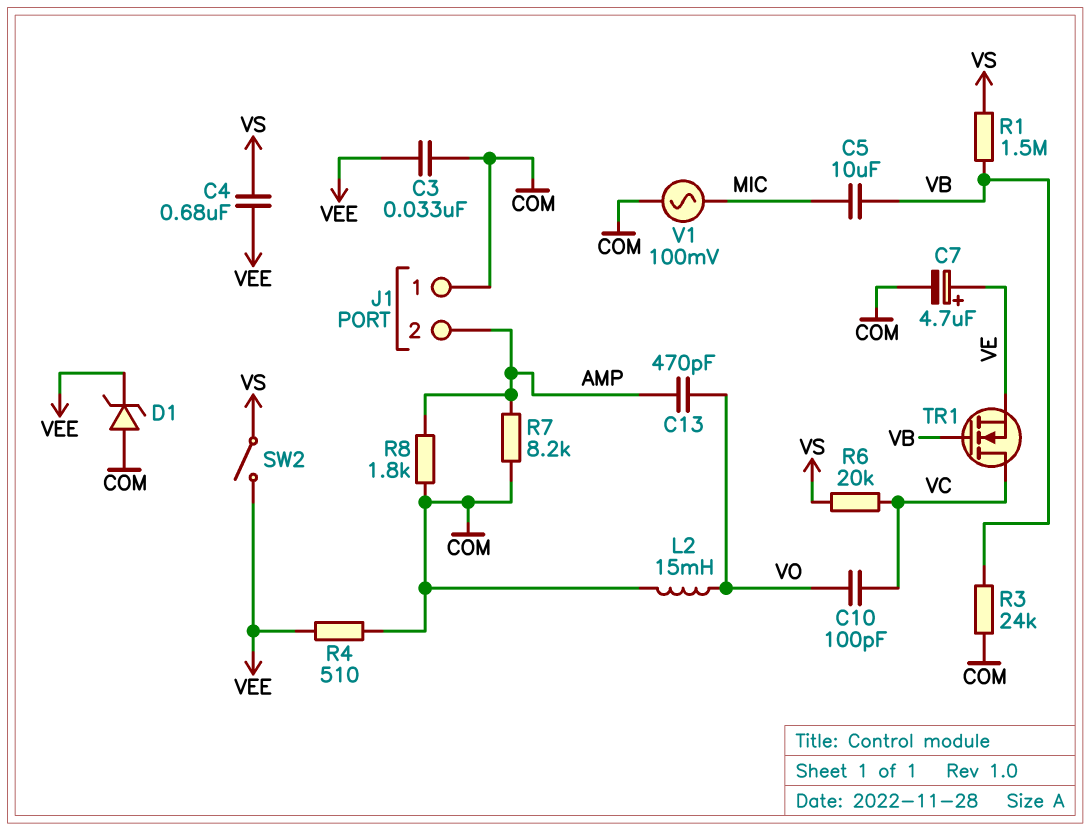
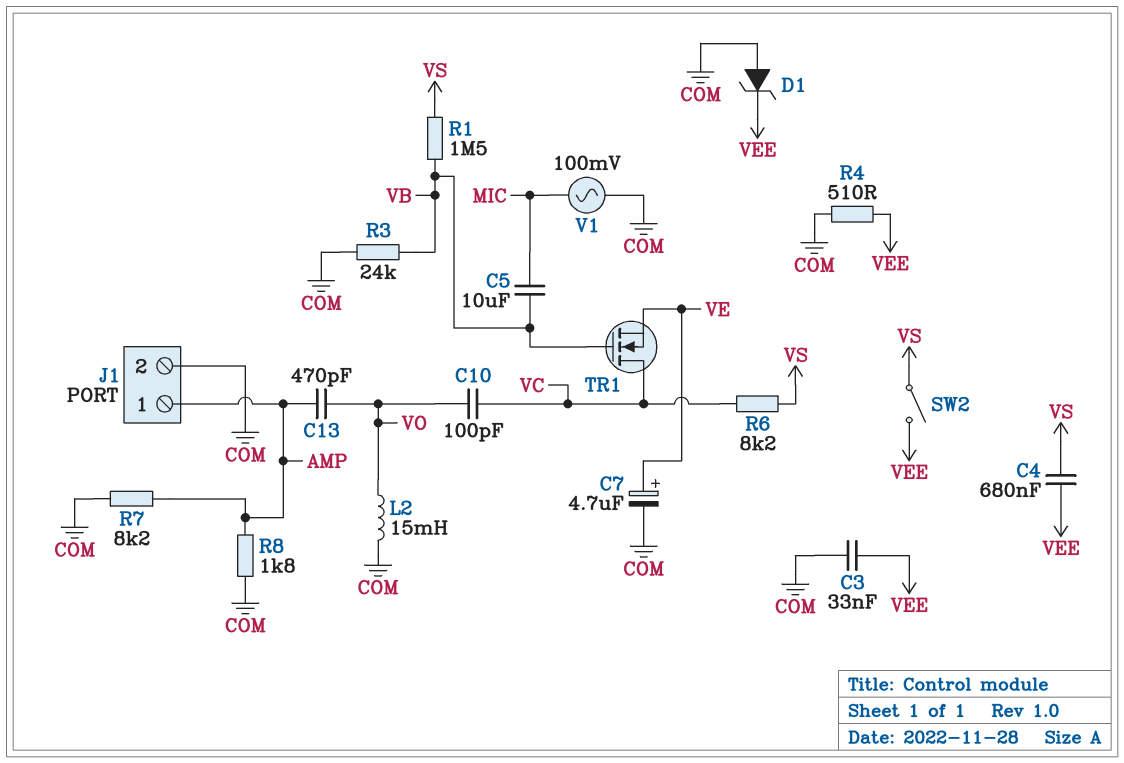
J1 pin 1: COM -> AMP
J1 pin 2: AMP -> COM
R6: 20k (VC, VS) -> 8.2k (VC, VS)

